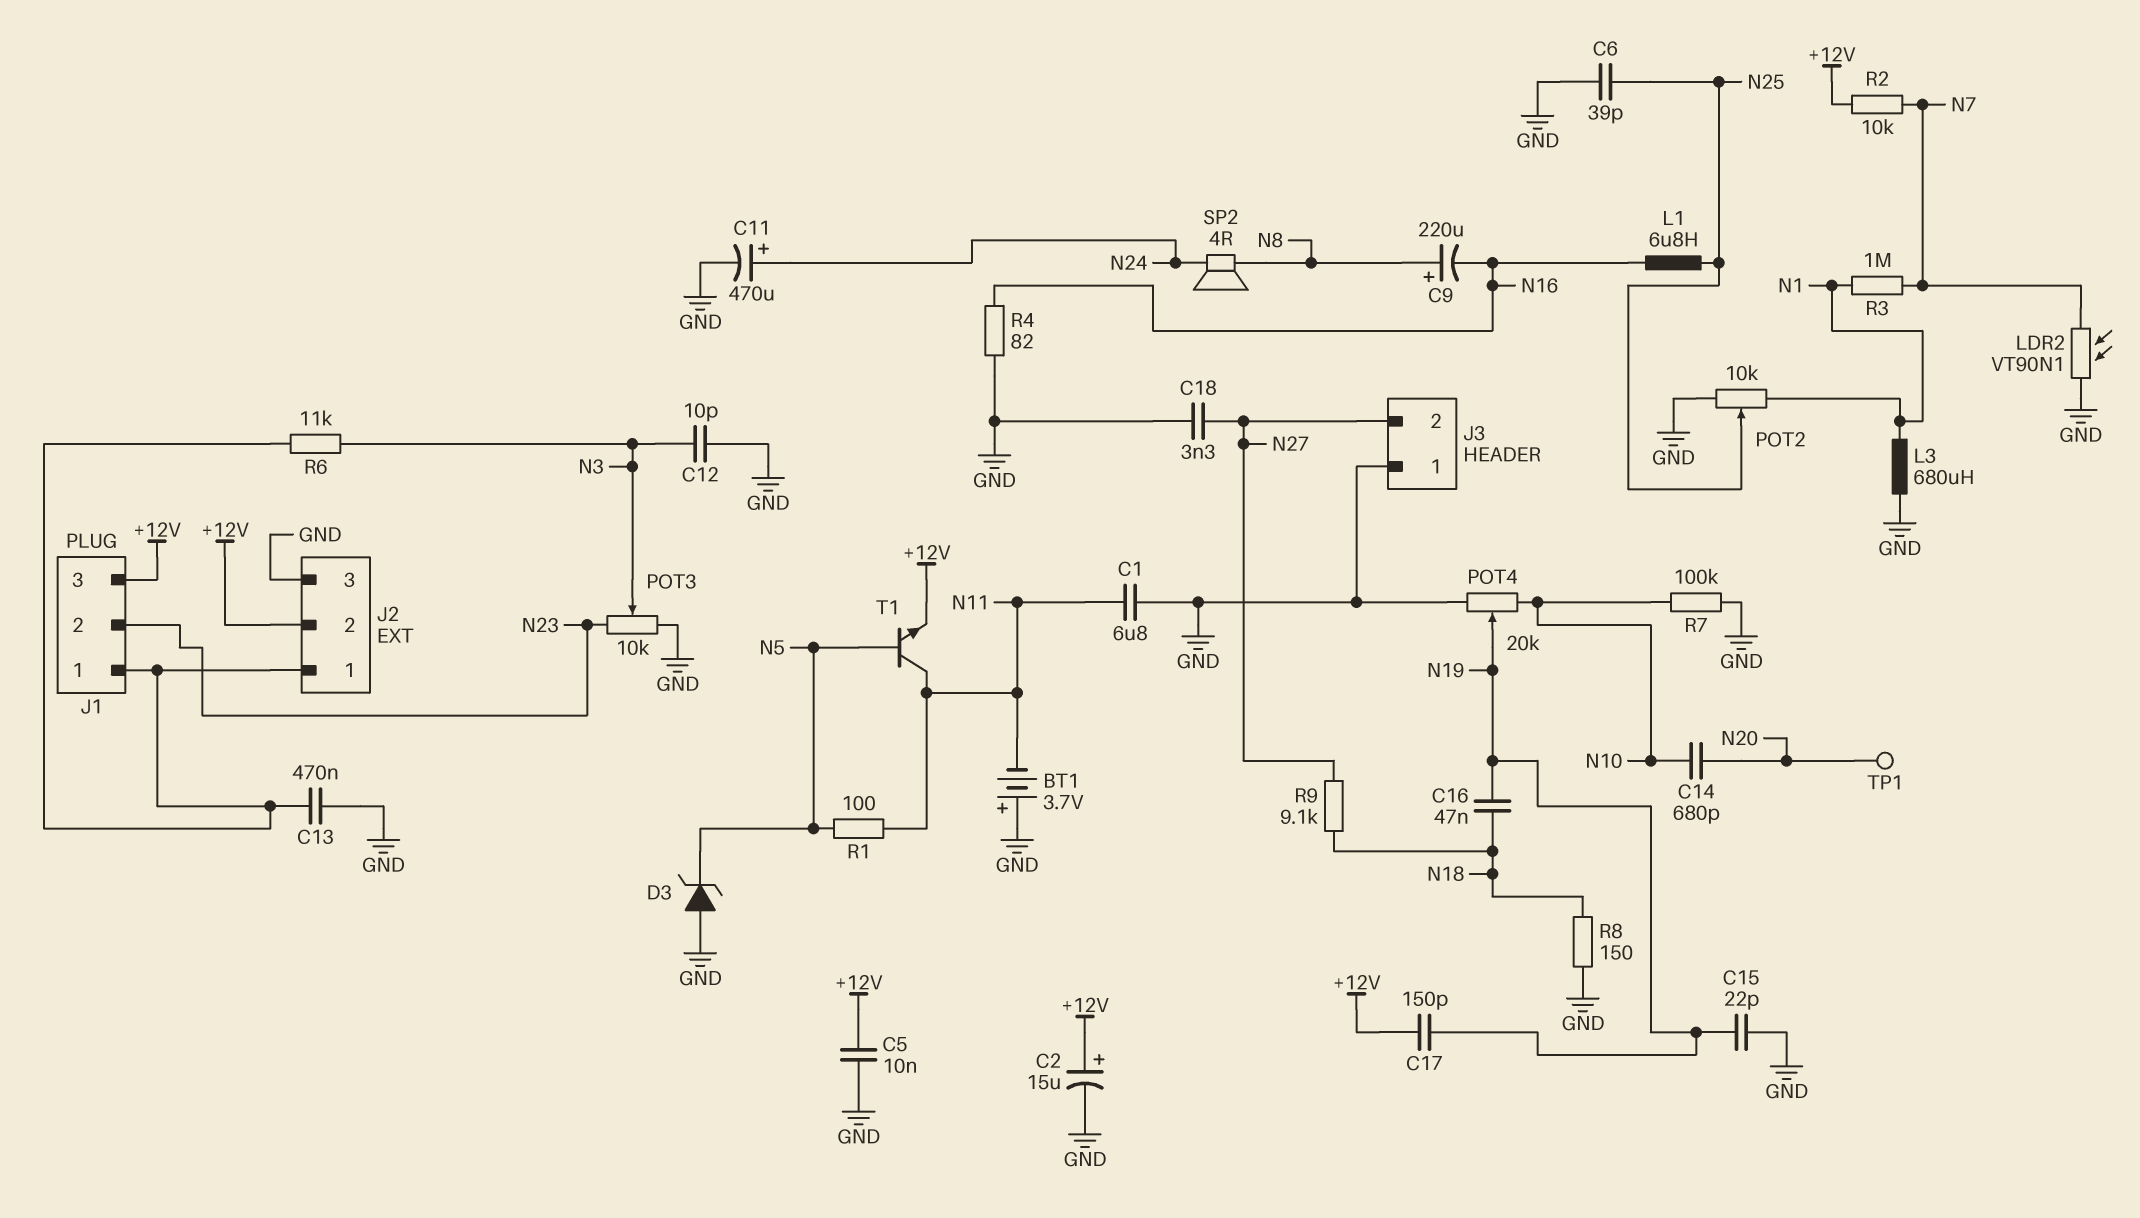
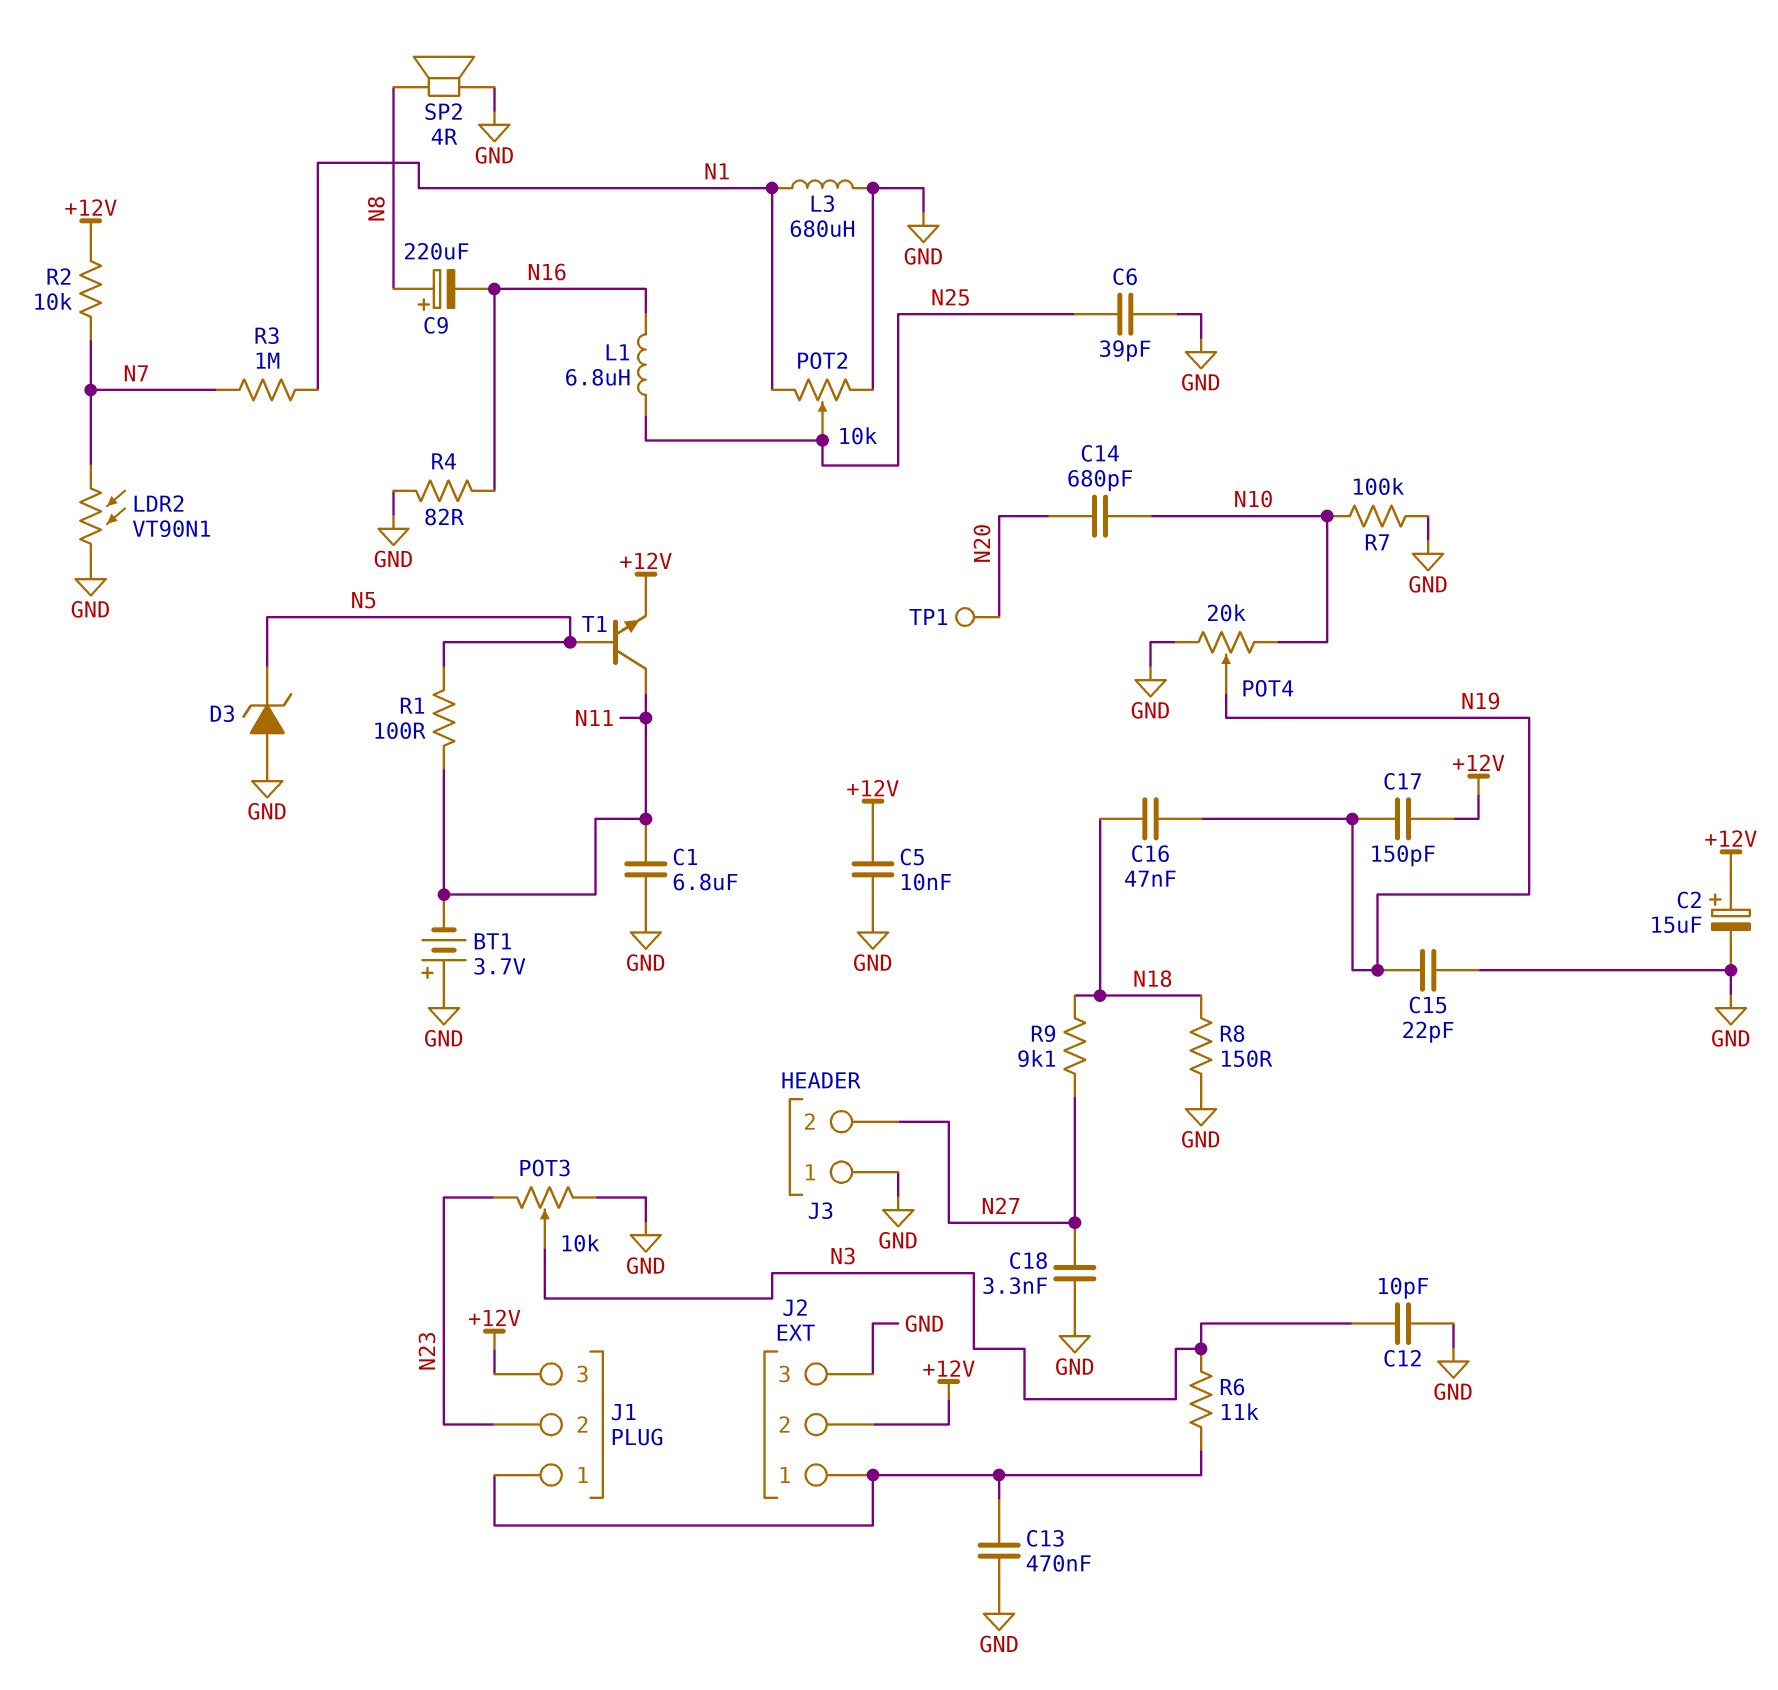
C11: 470uF (plus N24, minus GND) -> none
SP2: speaker 4R (N8, N24) -> speaker 4R (GND, N8)

